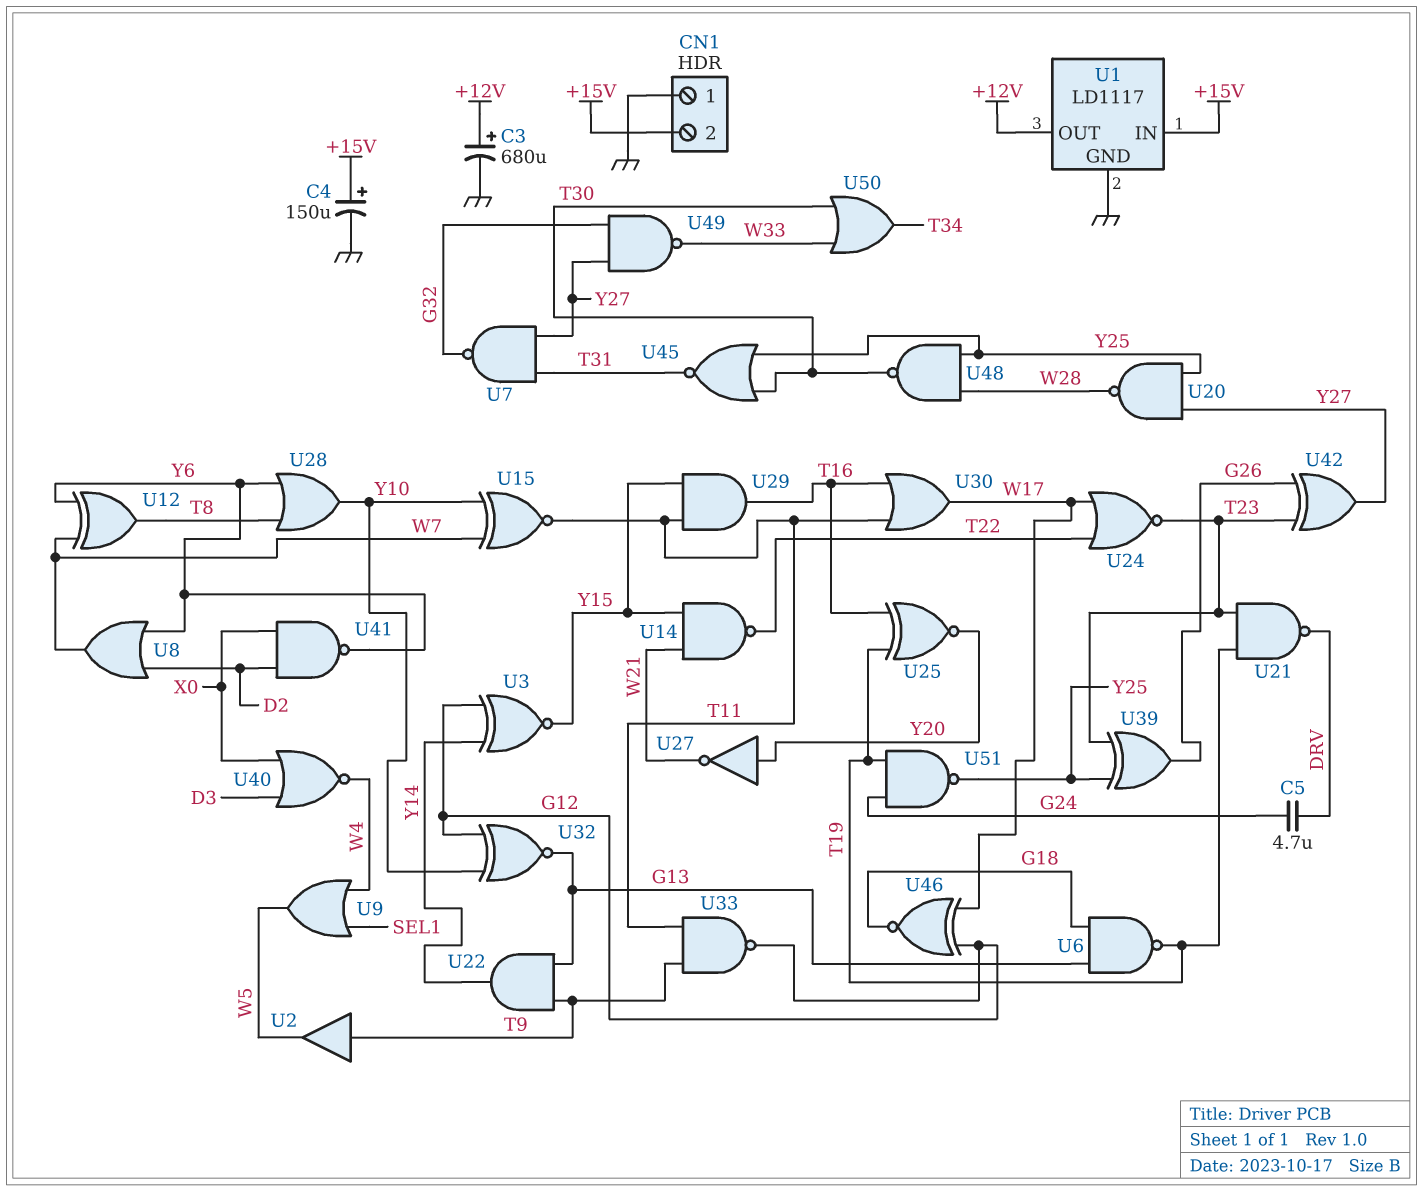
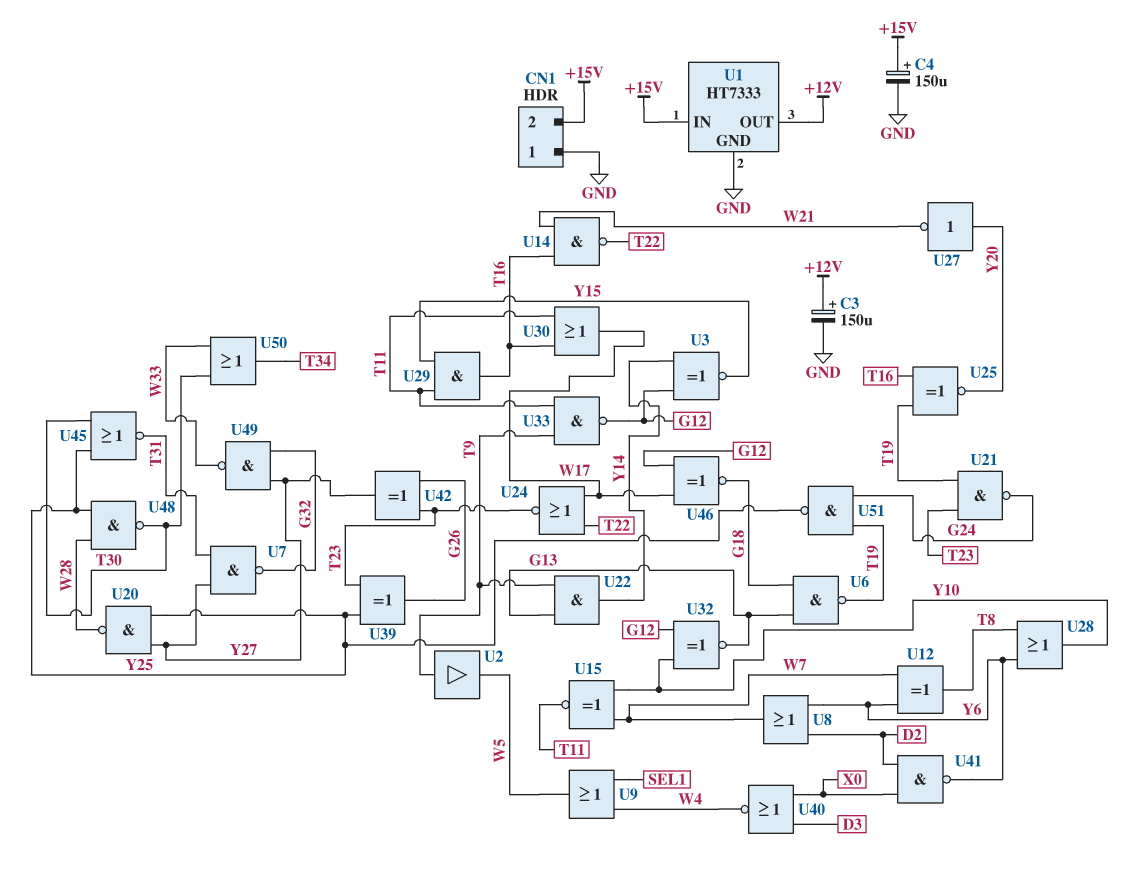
C3: 680uF (plus +12V, minus GND) -> 150uF (plus +12V, minus GND)
C5: 4.7uF (DRV, G24) -> none
U1: LD1117 -> HT7333
U14: NAND (in W21, in Y15, out T22) -> NAND (in T16, in W21, out T22)
U21: NAND (in T19, in T23, out DRV) -> NAND (in T19, in T23, out G24)

